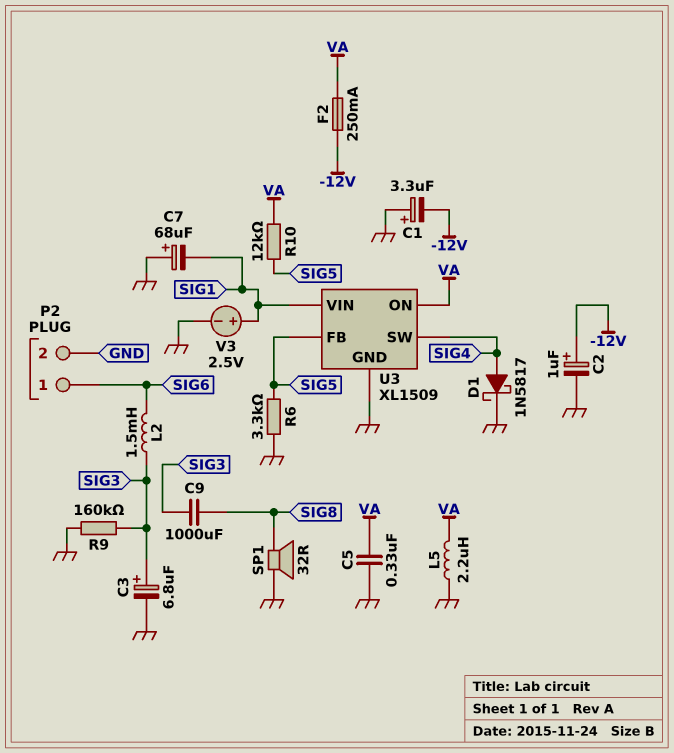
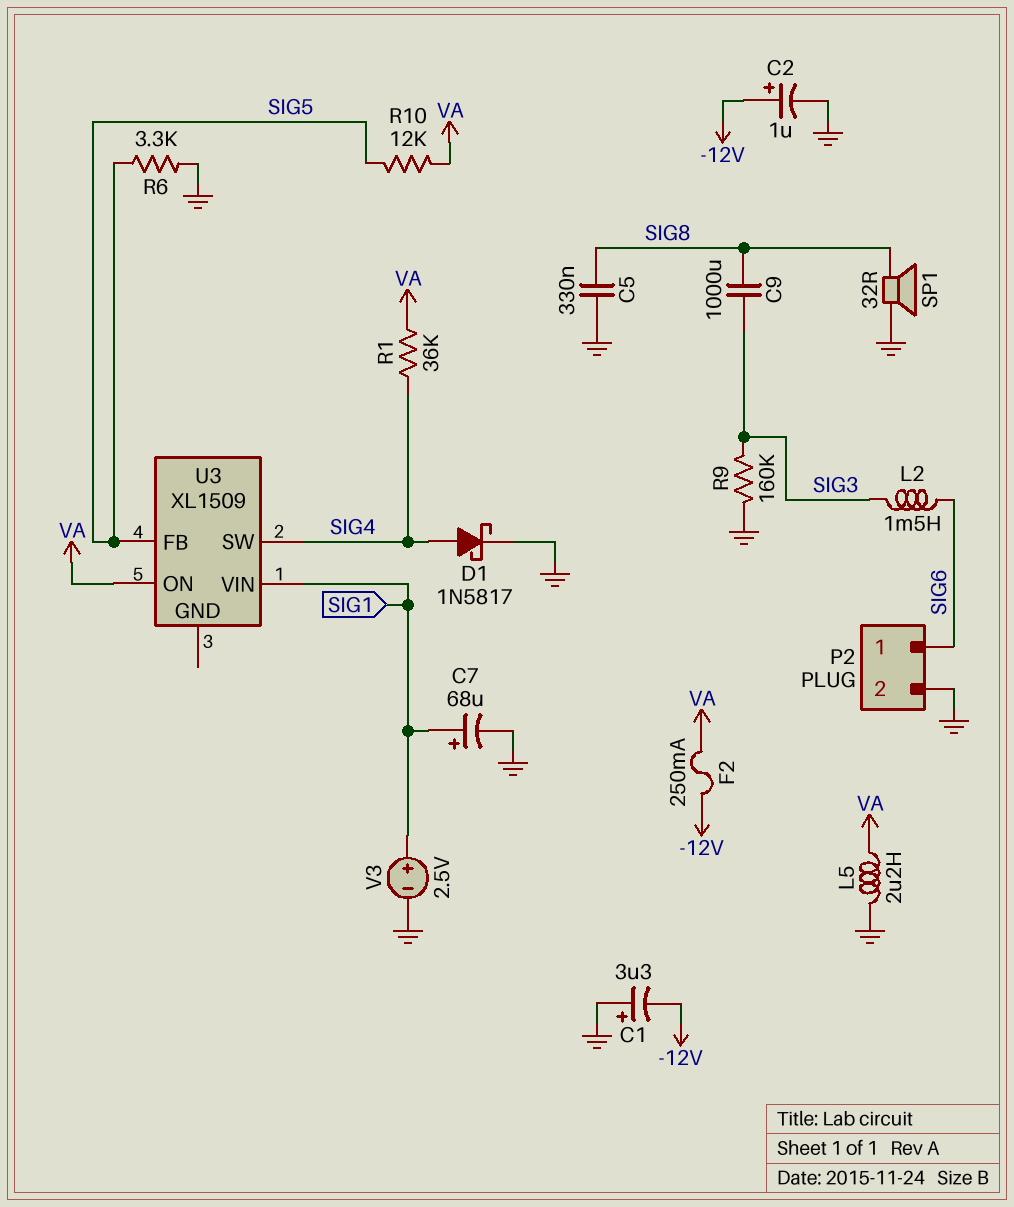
C3: 6.8uF (plus SIG3, minus GND) -> none
C5: 330nF (GND, VA) -> 330nF (GND, SIG8)
C7: 68uF (plus GND, minus SIG1) -> 68uF (plus SIG1, minus GND)
R1: none -> 36k (SIG4, VA)
U3 pin GND: GND -> none

